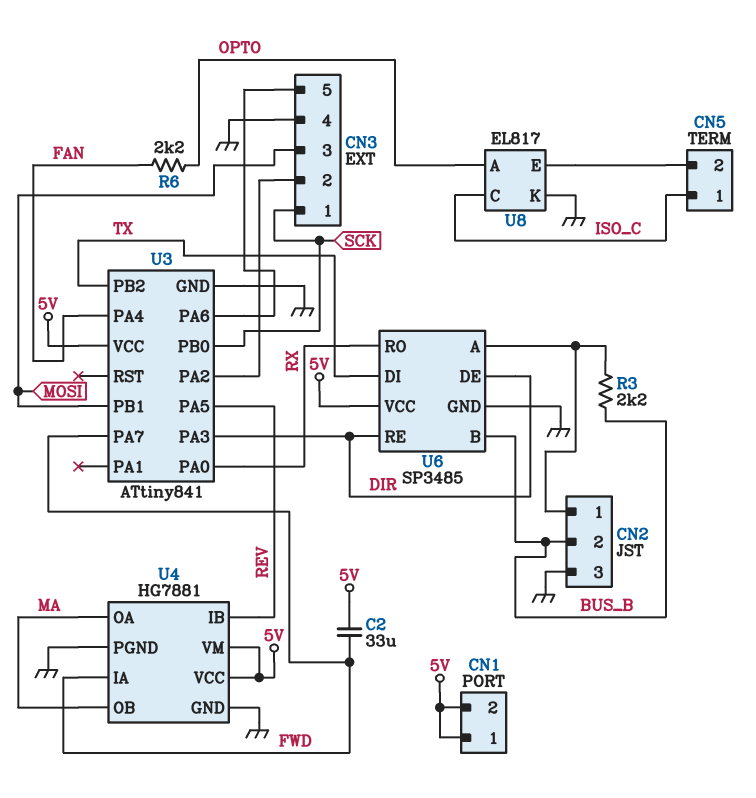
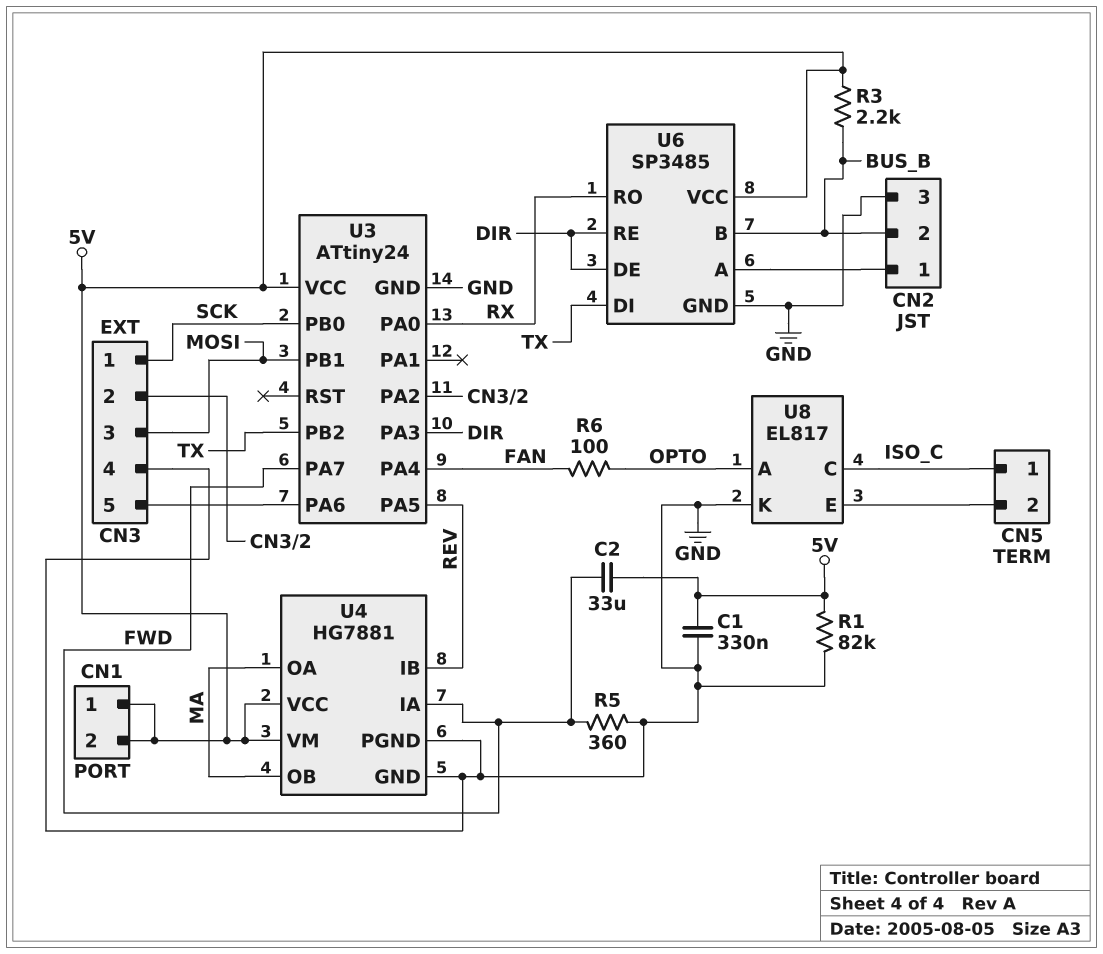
C1: none -> 330nF (5V, GND)
R1: none -> 82k (5V, GND)
R3: 2.2k (BUS_B, CN2/1) -> 2.2k (5V, BUS_B)
R5: none -> 360 (FWD, GND)
R6: 2.2k (FAN, OPTO) -> 100 (FAN, OPTO)
U3: ATtiny841 -> ATtiny24

